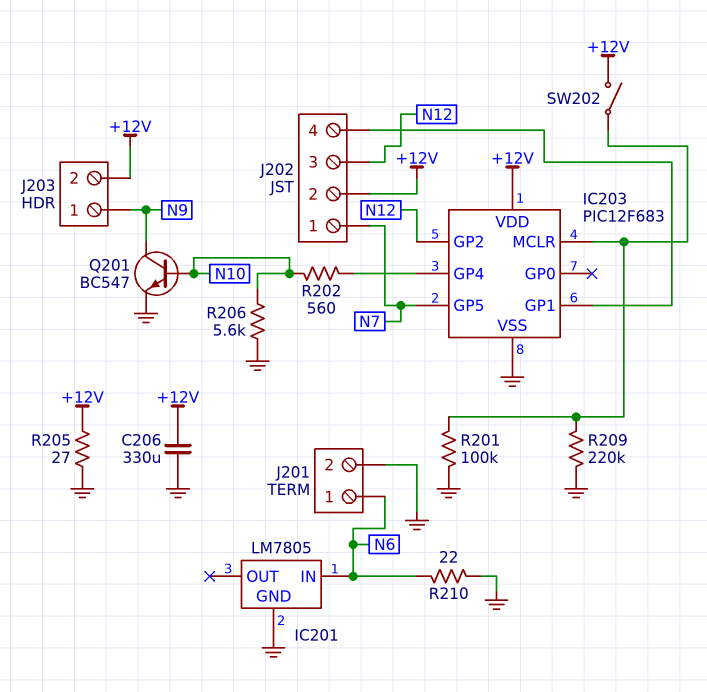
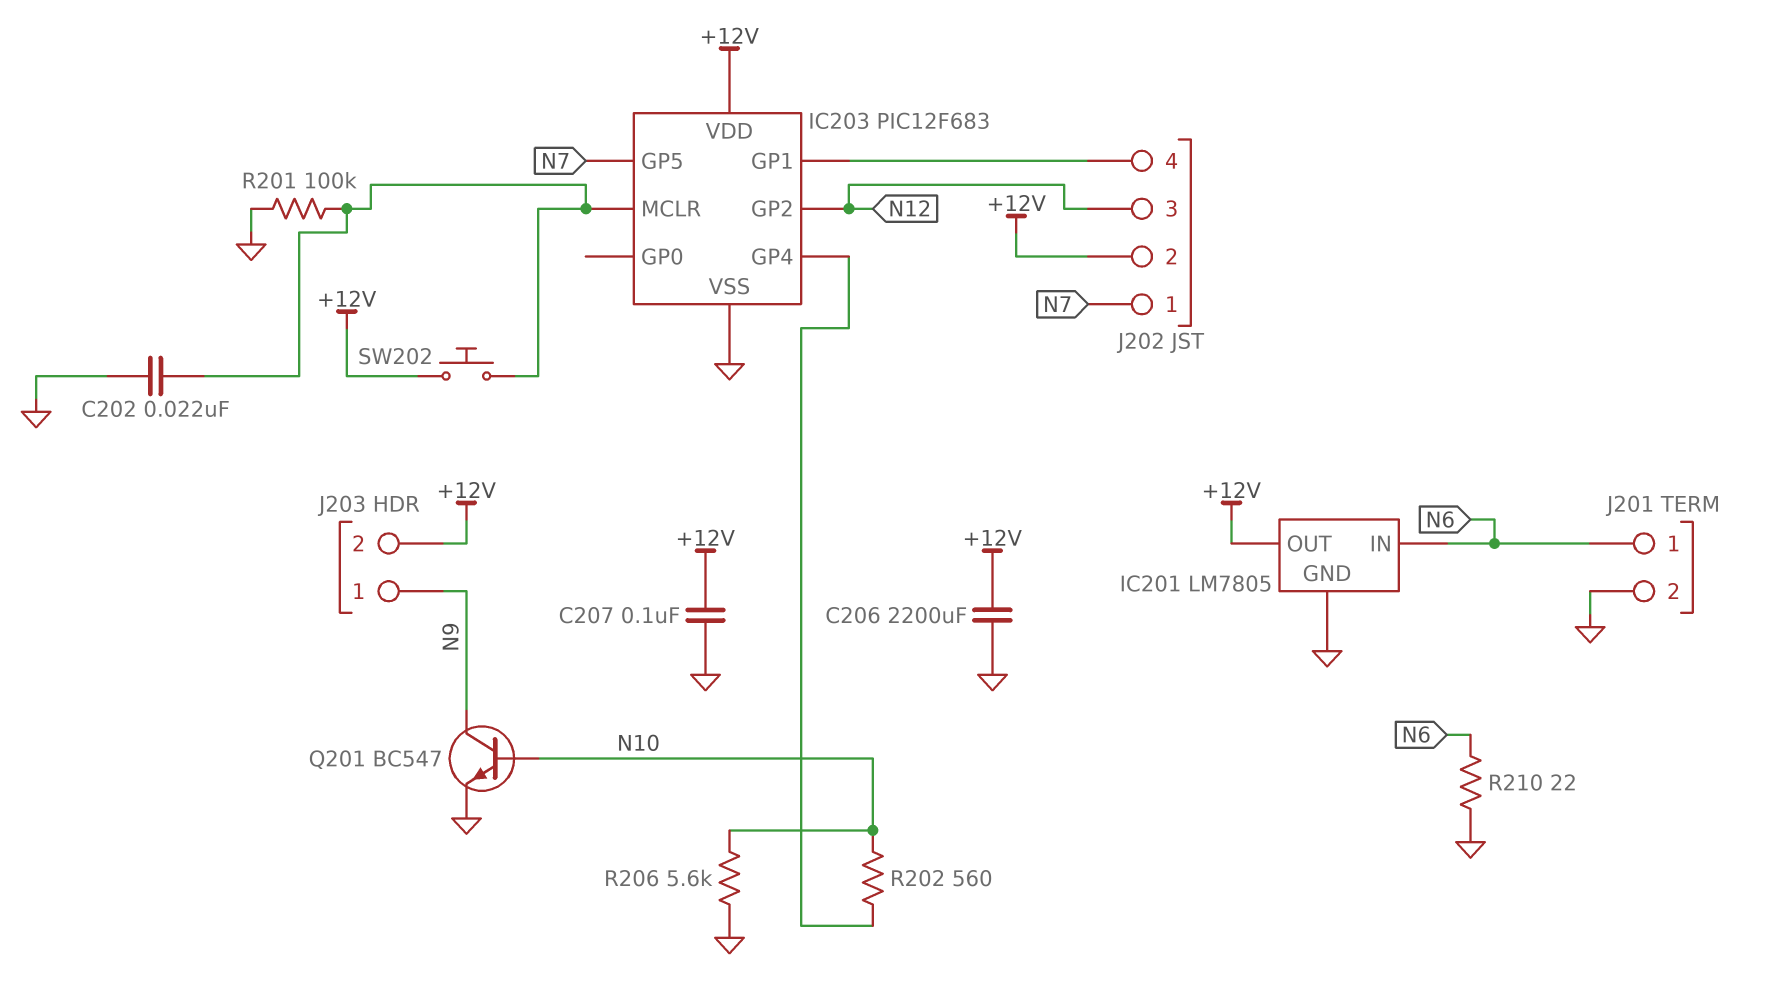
C202: none -> 22nF (GND, IC203/MCLR)
C206: 330uF (+12V, GND) -> 2200uF (+12V, GND)
C207: none -> 100nF (+12V, GND)
IC201 pin OUT: none -> +12V
R205: 27 (+12V, GND) -> none
R209: 220k (GND, IC203/MCLR) -> none
SW202: switch (+12V, IC203/MCLR) -> button (+12V, IC203/MCLR)

